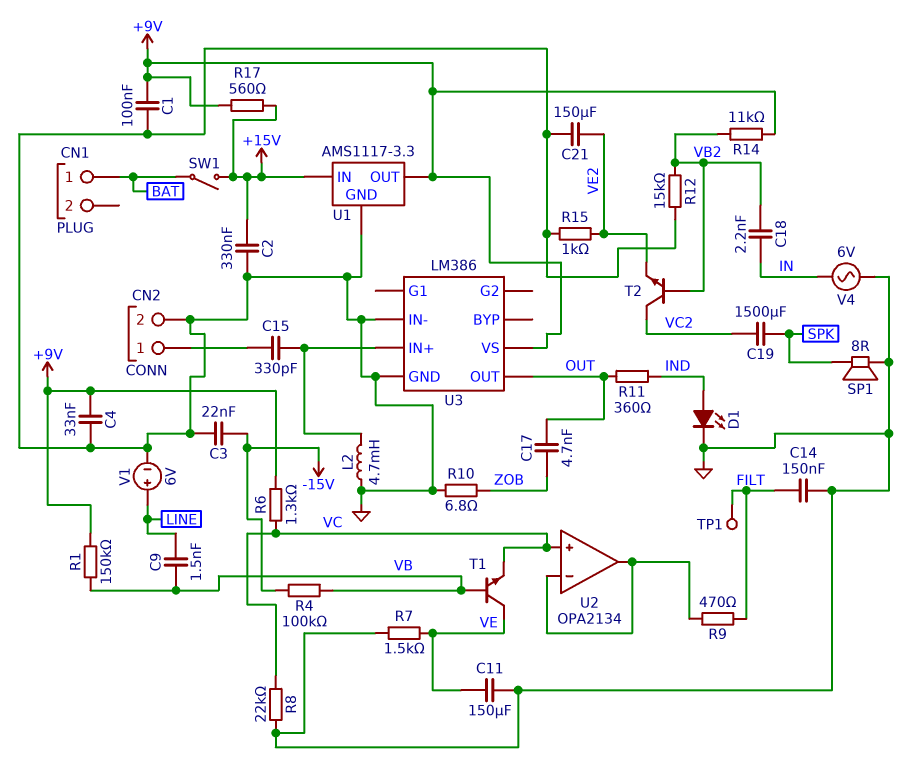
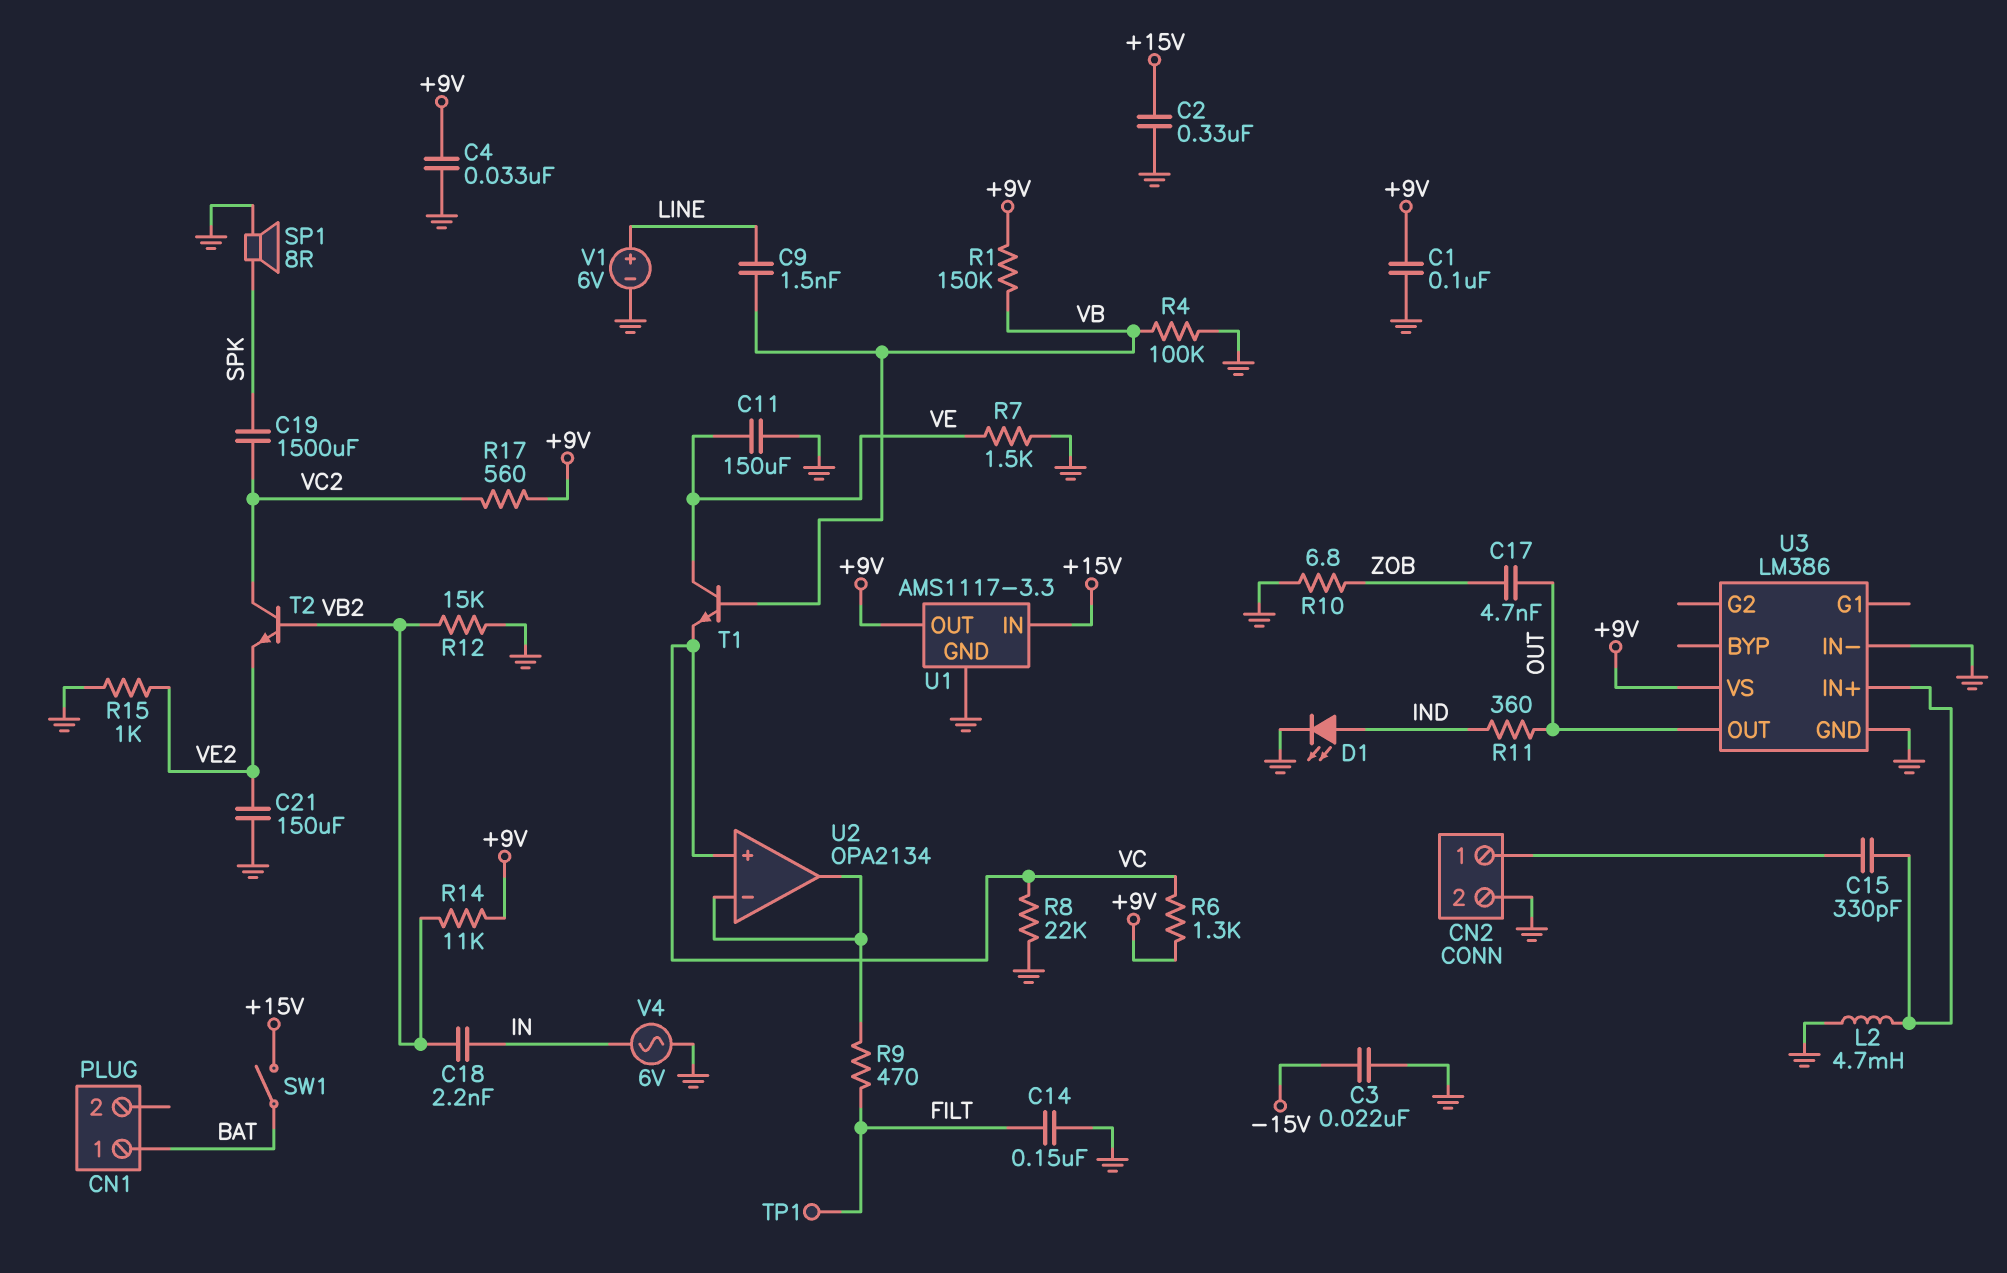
R4: 100k (-15V, VB) -> 100k (GND, VB)
R17: 560 (+9V, +15V) -> 560 (+9V, VC2)

